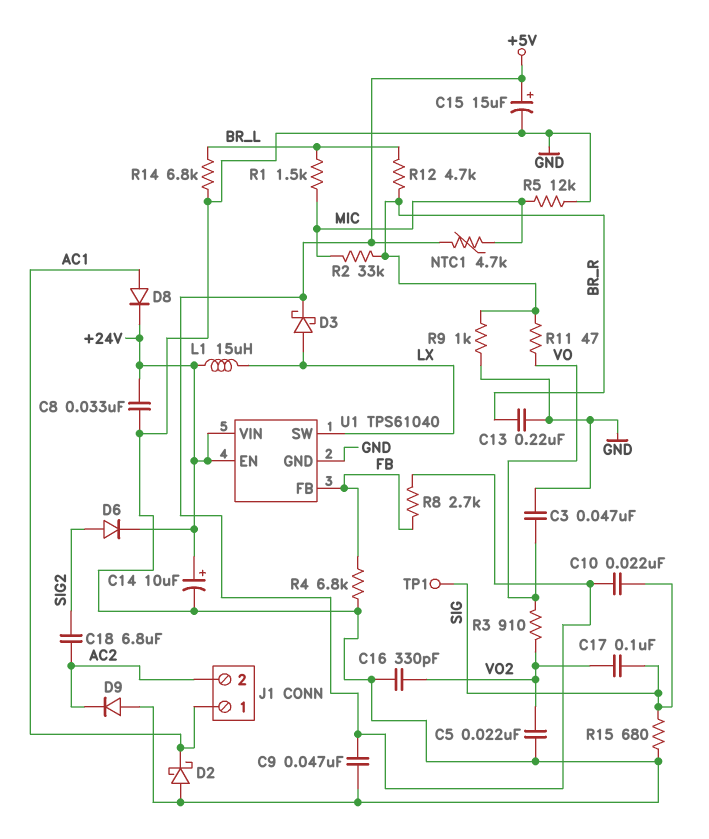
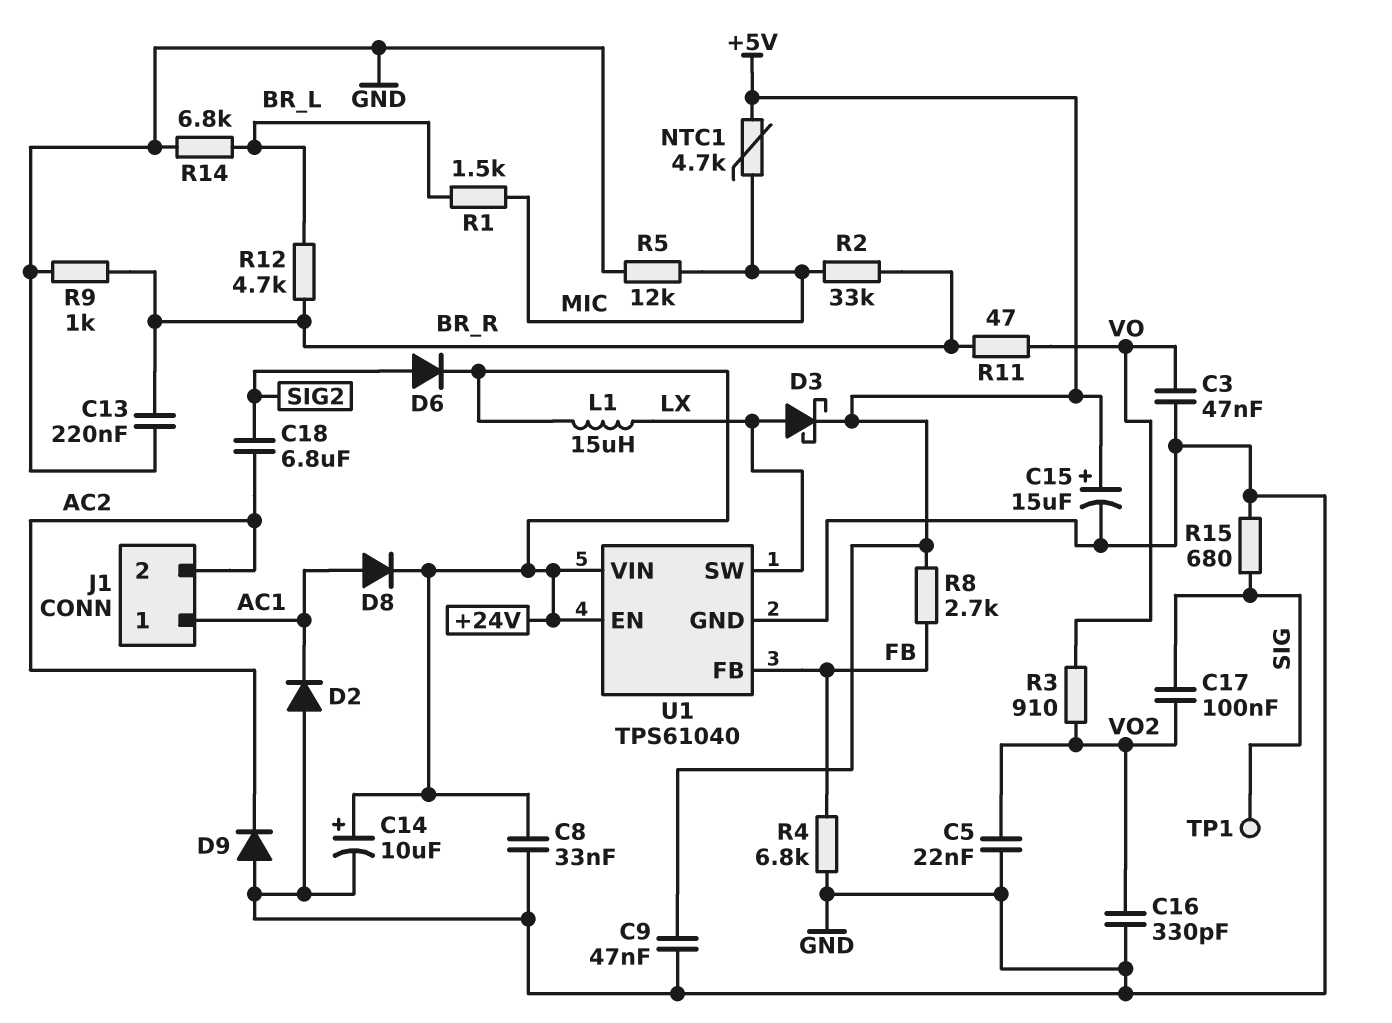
C10: 22nF (+5V, SIG) -> none
D2: schottky (A GND, K AC1) -> diode (A GND, K AC1)

